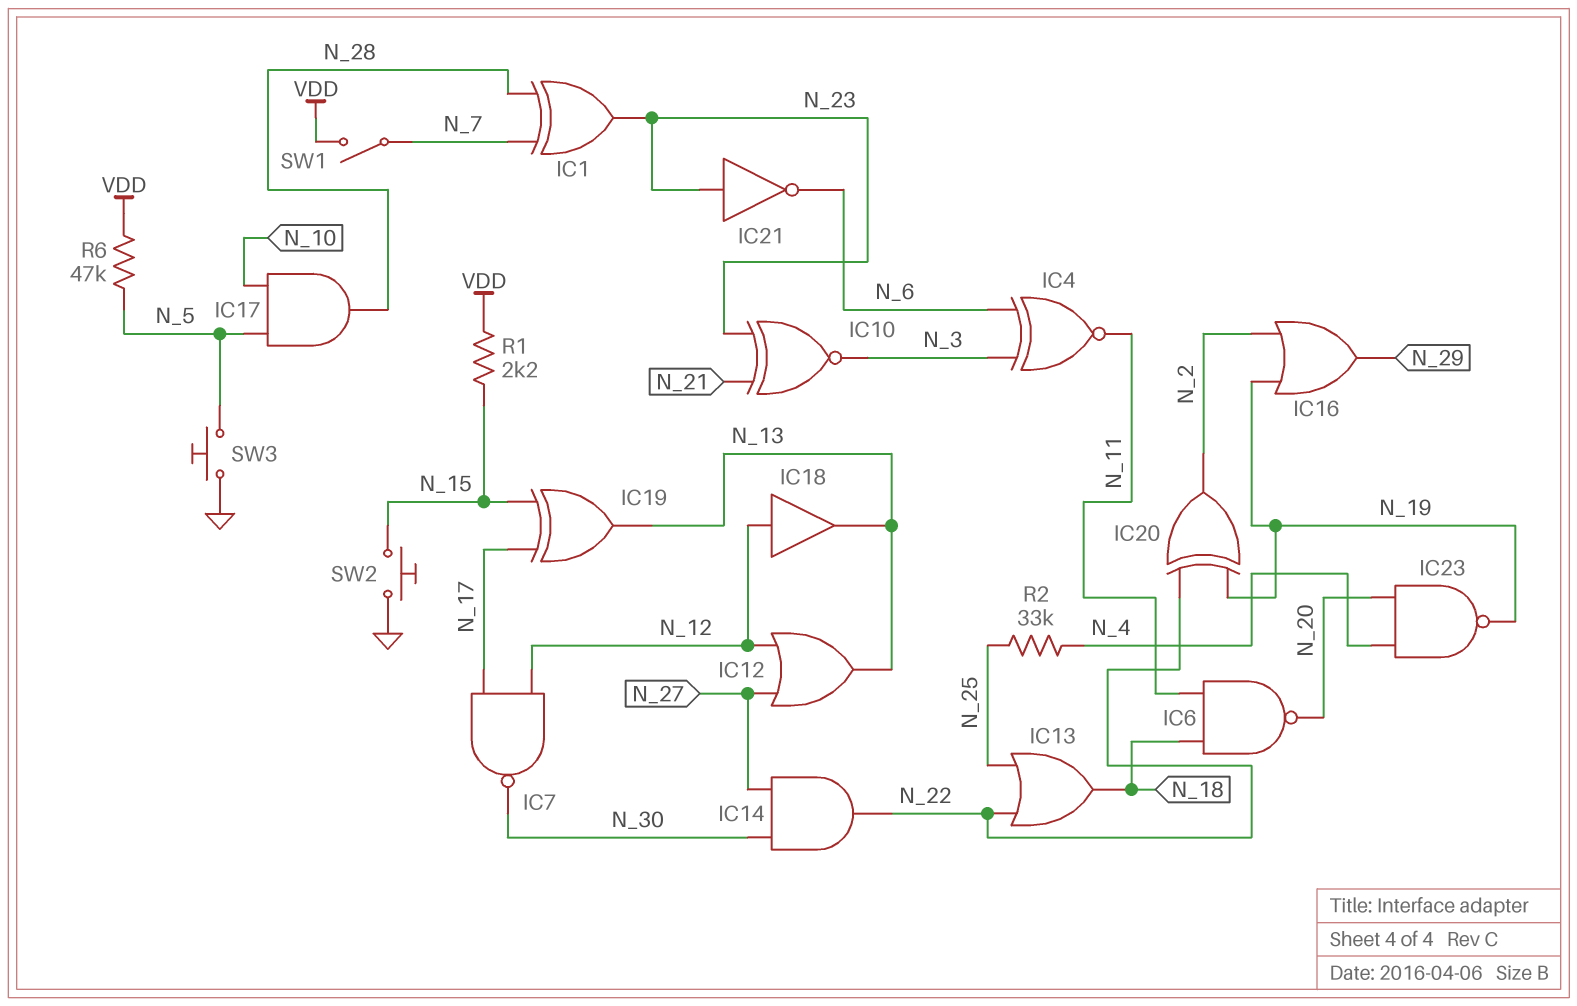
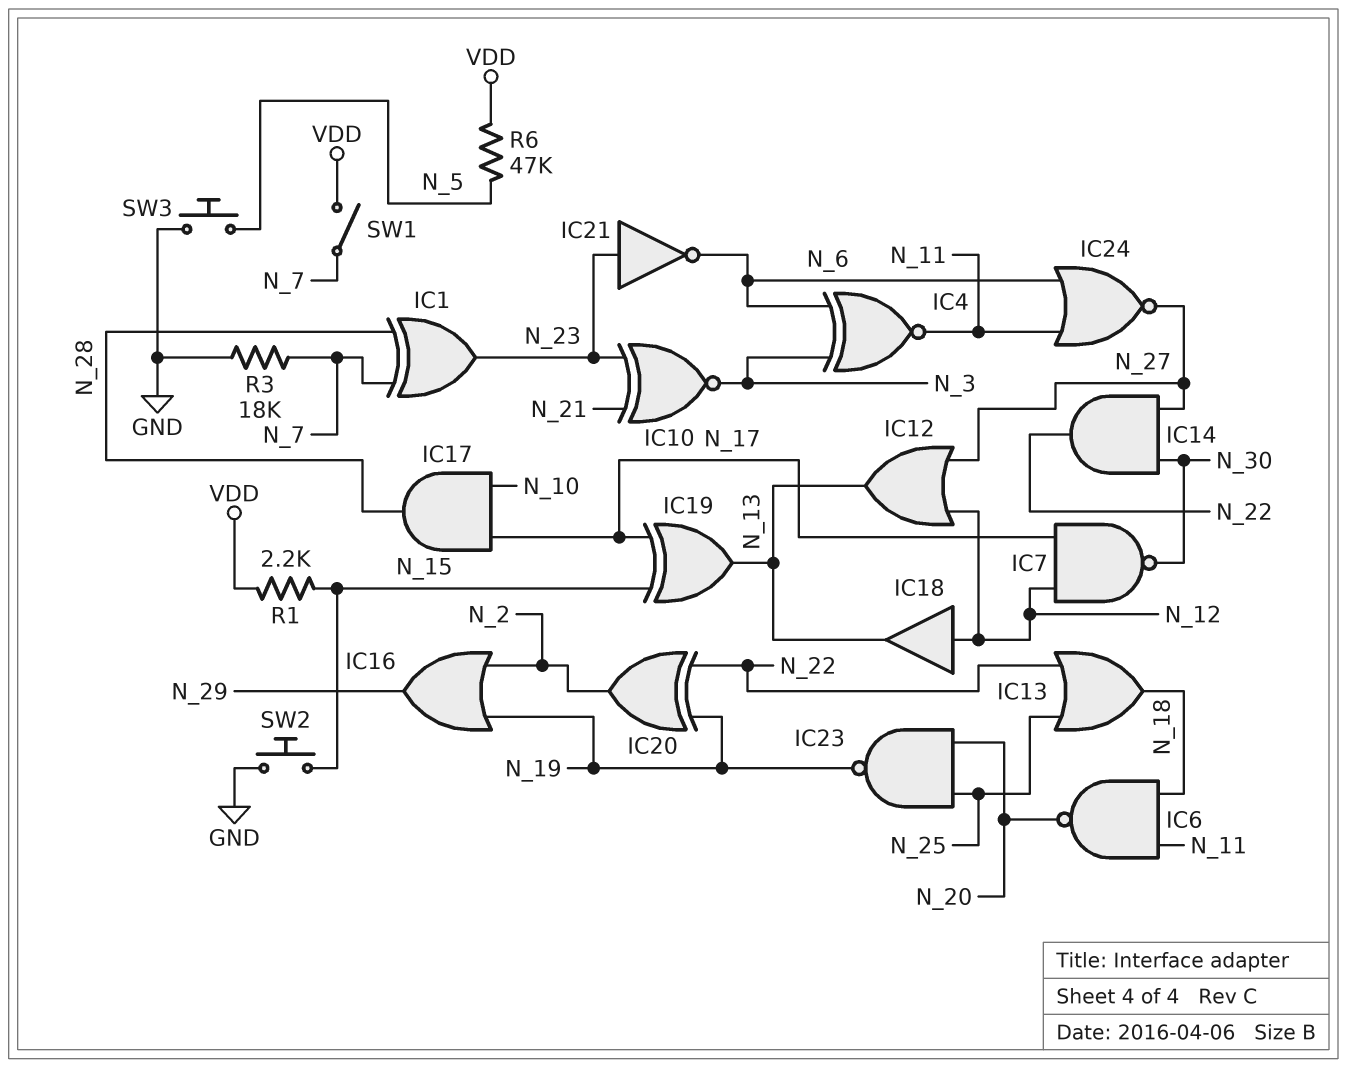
IC17: AND (in N_5, in N_10, out N_28) -> AND (in N_10, in N_17, out N_28)
IC23: NAND (in N_4, in N_20, out N_19) -> NAND (in N_20, in N_25, out N_19)
IC24: none -> NOR (in N_6, in N_11, out N_27)
R2: 33k (N_4, N_25) -> none
R3: none -> 18k (GND, N_7)

